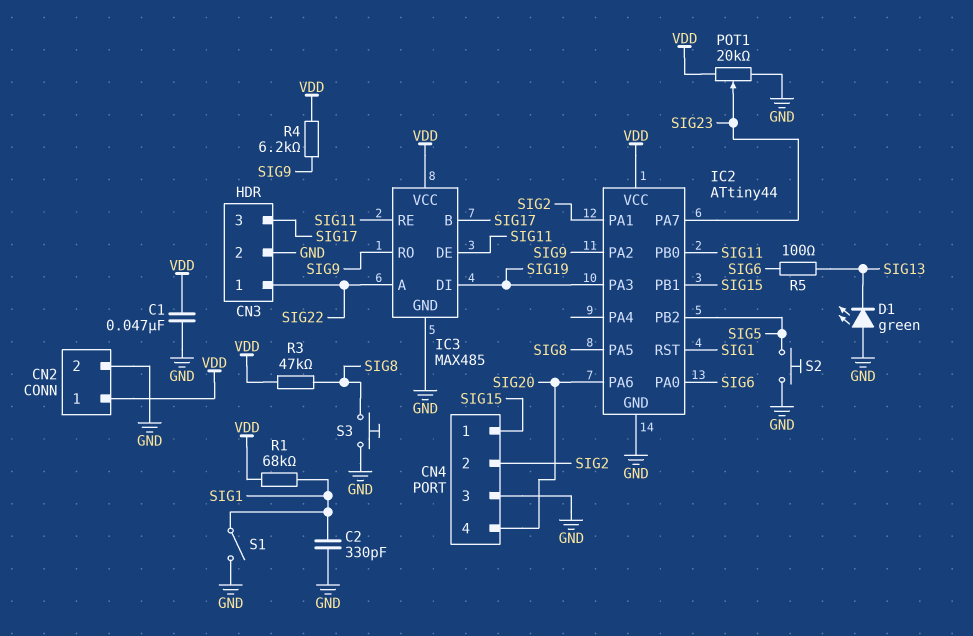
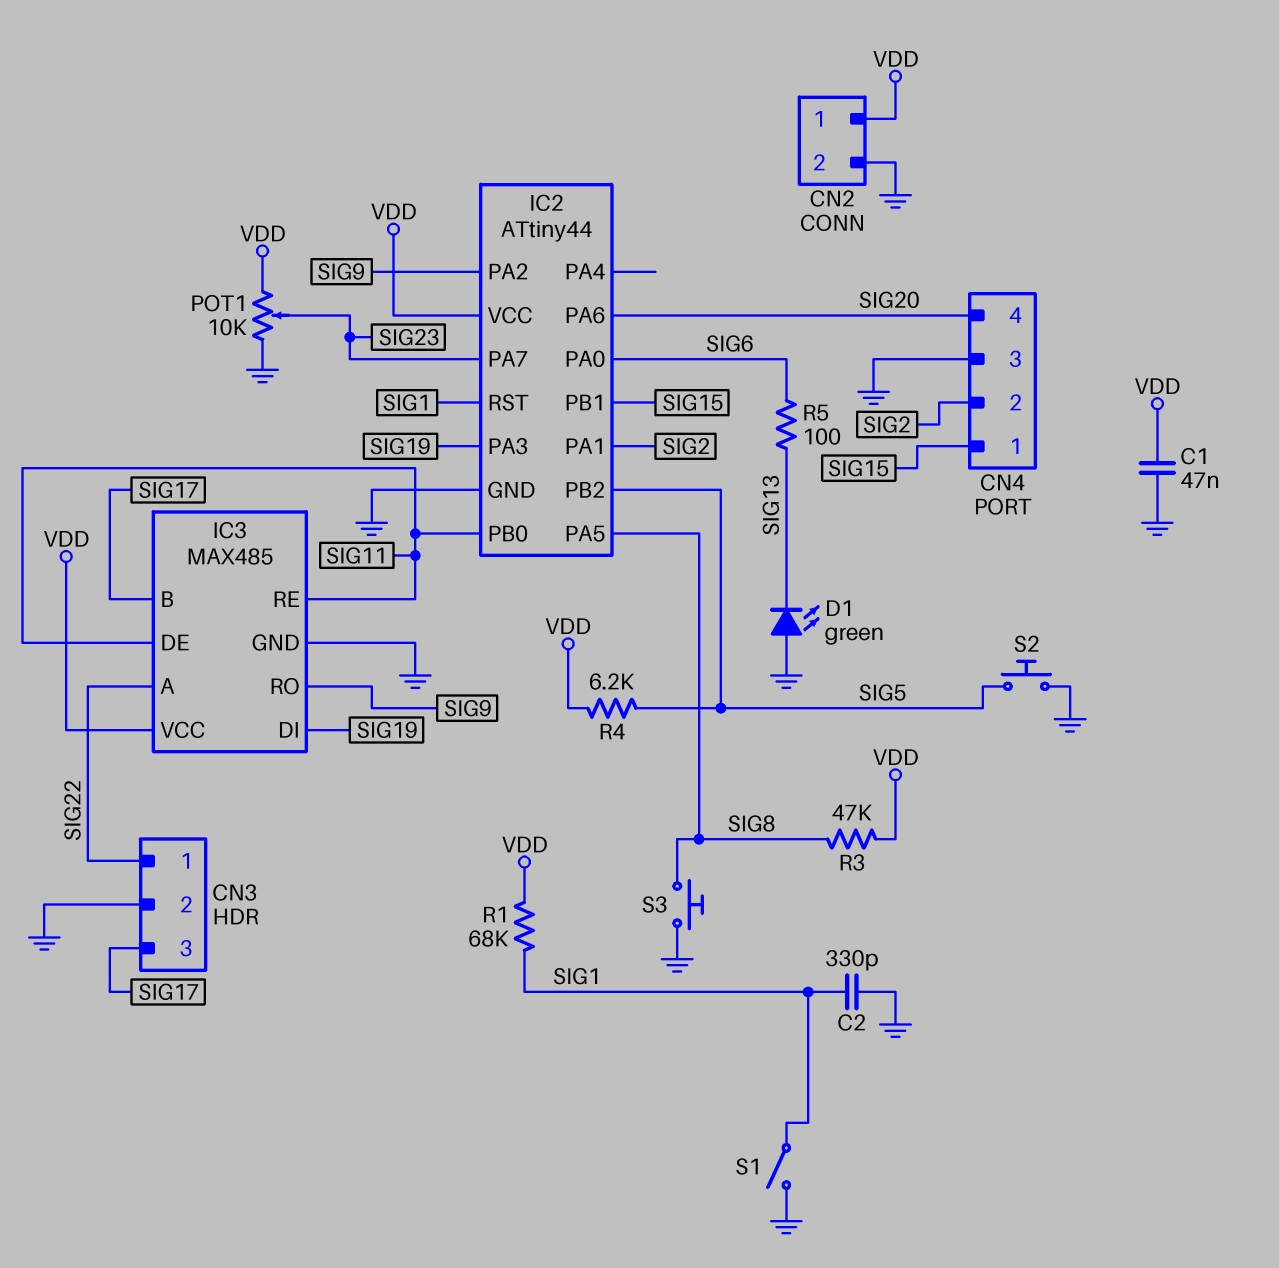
POT1: 20k (GND, VDD, wiper SIG23) -> 10k (GND, VDD, wiper SIG23)
R4: 6.2k (SIG9, VDD) -> 6.2k (SIG5, VDD)

